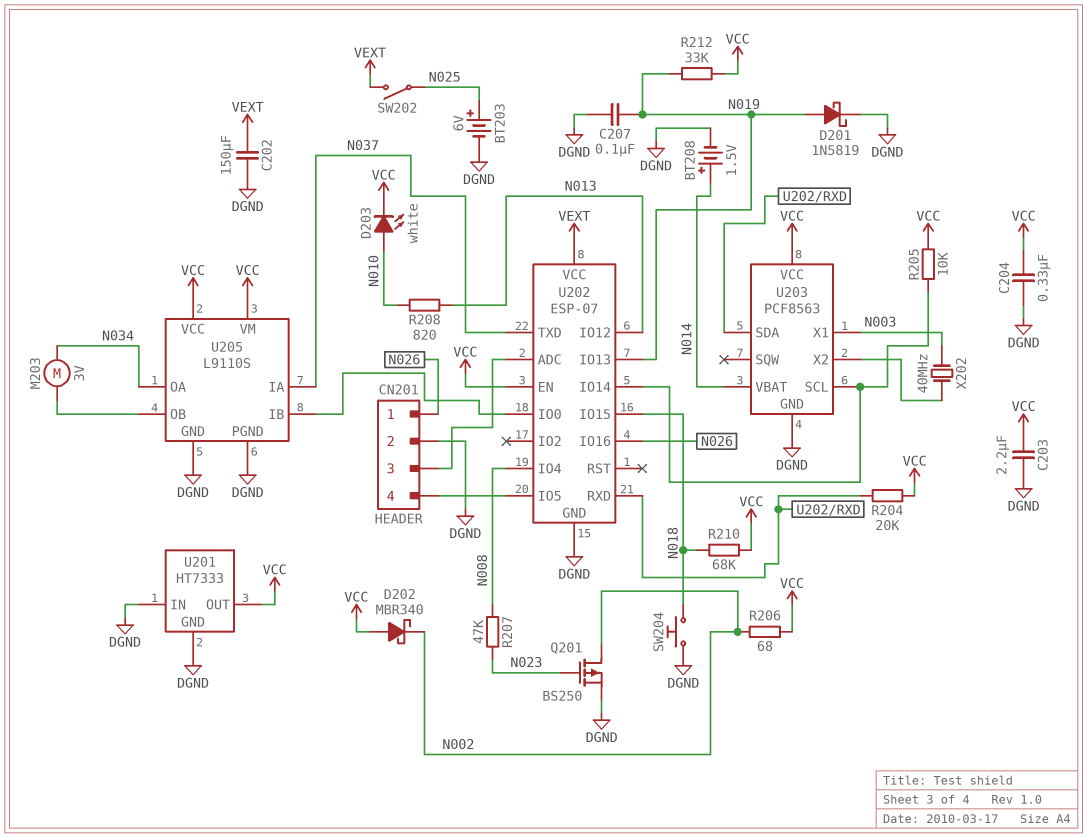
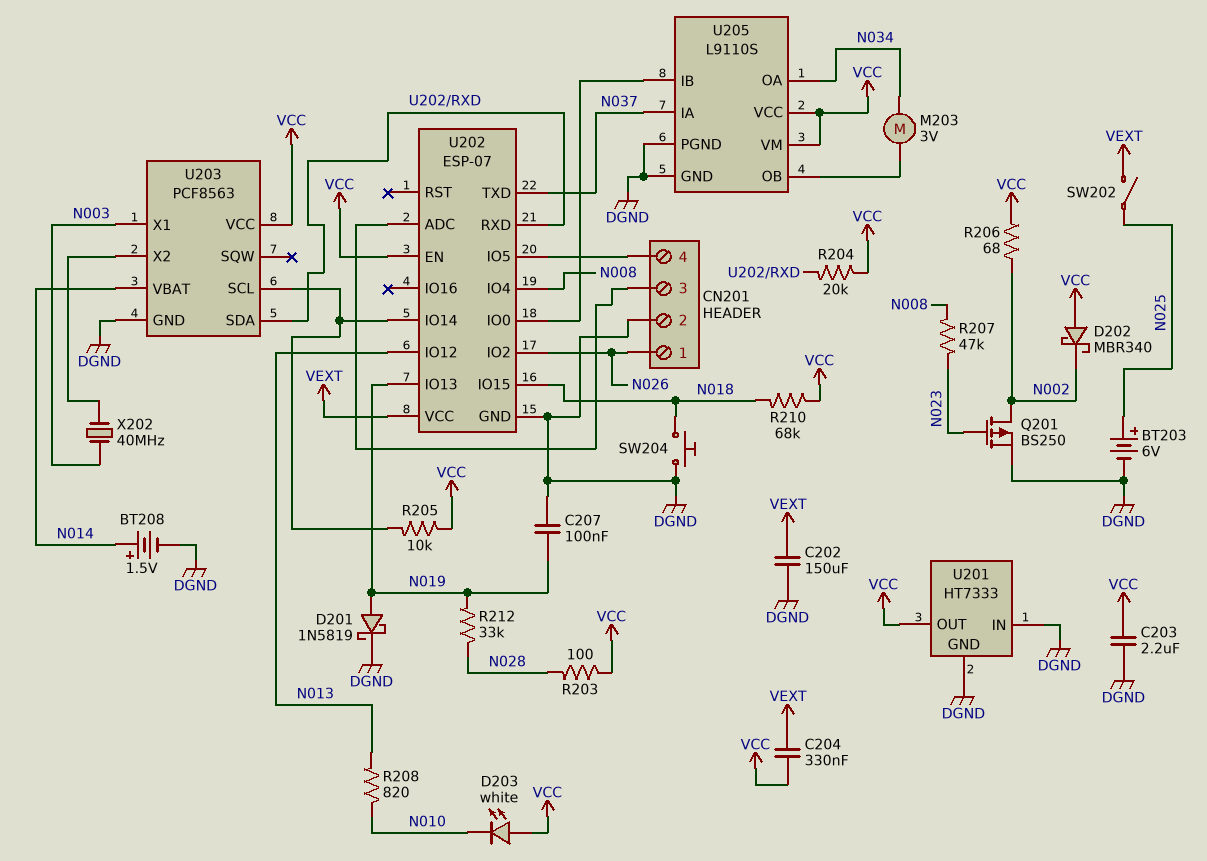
C204: 330nF (DGND, VCC) -> 330nF (VCC, VEXT)
D203: LED white (A N010, K VCC) -> LED white (A VCC, K N010)
R203: none -> 100 (N028, VCC)
R212: 33k (N019, VCC) -> 33k (N019, N028)
U202 pin IO2: none -> N026
U202 pin IO16: N026 -> none

